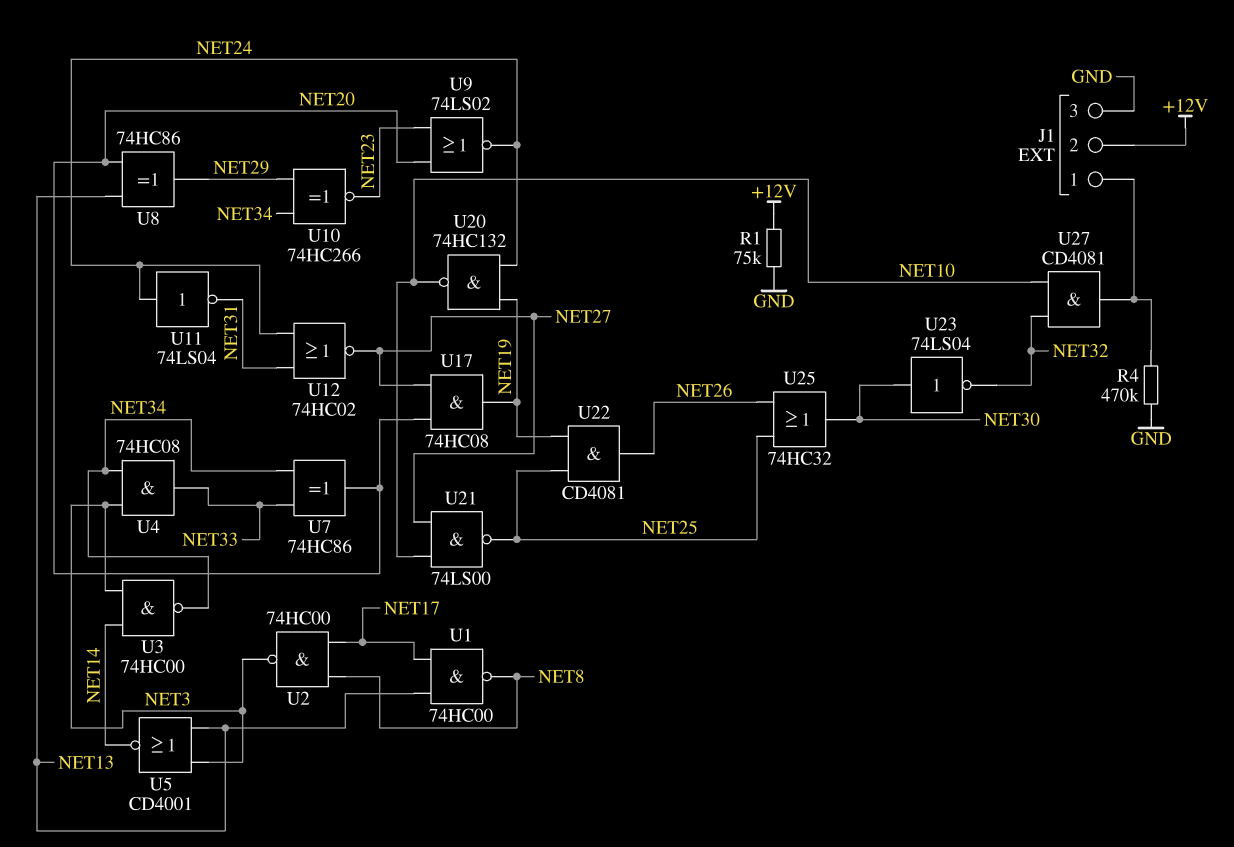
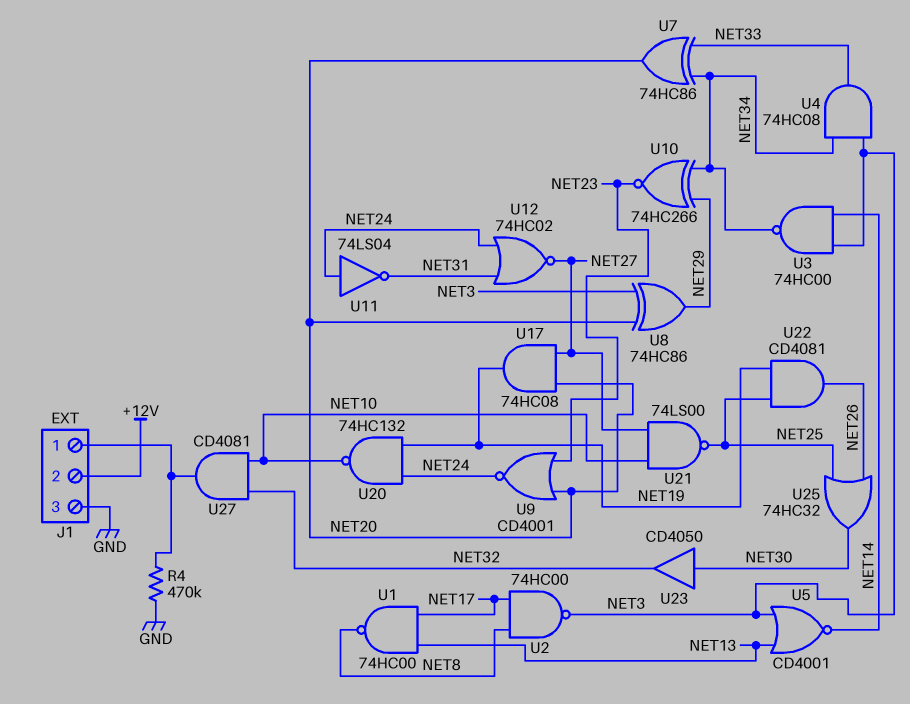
R1: 75k (+12V, GND) -> none
U8: XOR 74HC86 (in NET13, in NET20, out NET29) -> XOR 74HC86 (in NET3, in NET20, out NET29)
U9: NOR 74LS02 (in NET20, in NET23, out NET24) -> NOR CD4001 (in NET20, in NET23, out NET24)
U23: NOT 74LS04 (in NET30, out NET32) -> buffer CD4050 (in NET30, out NET32)

